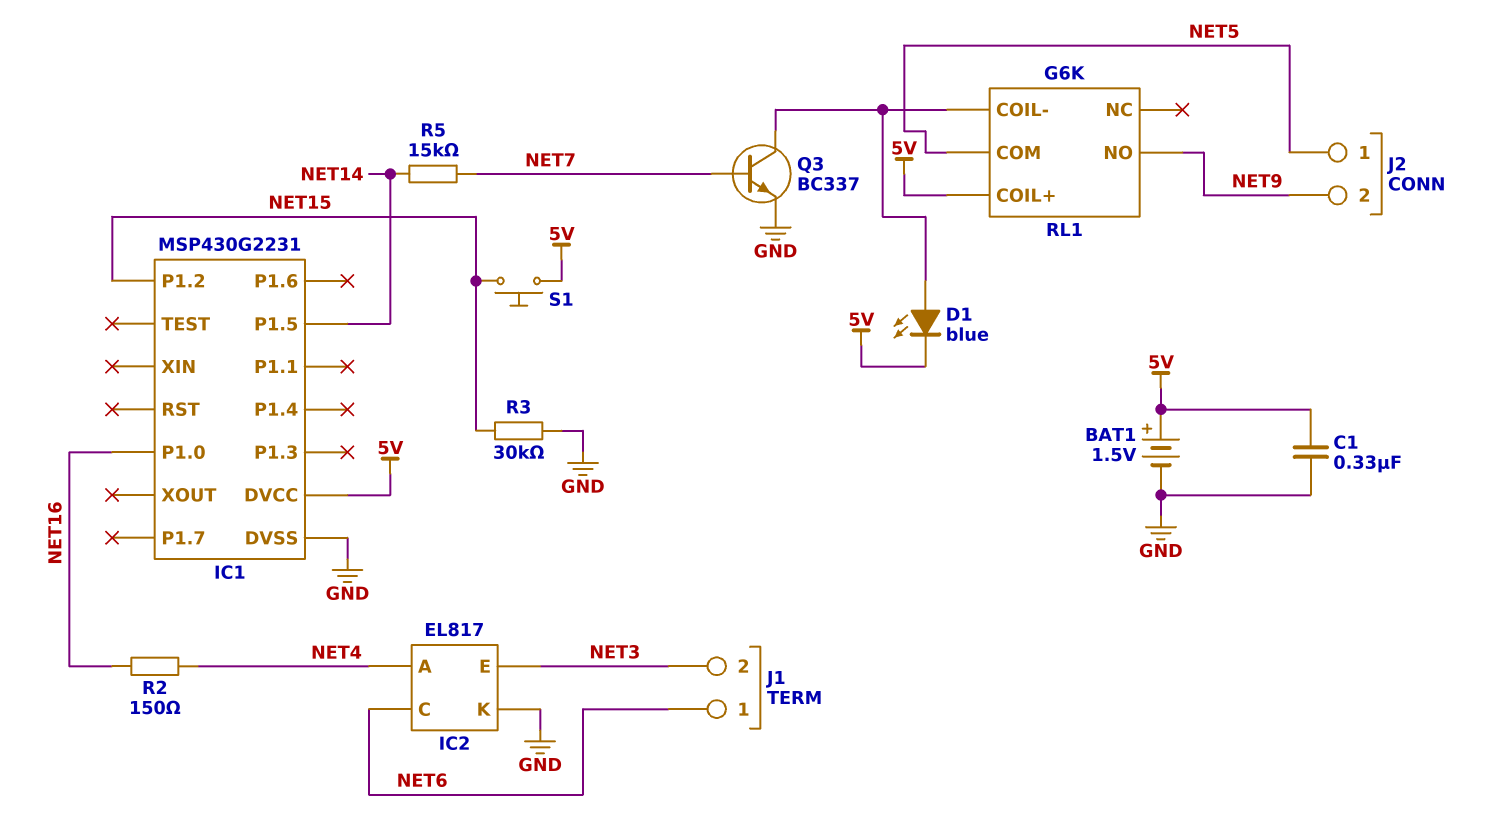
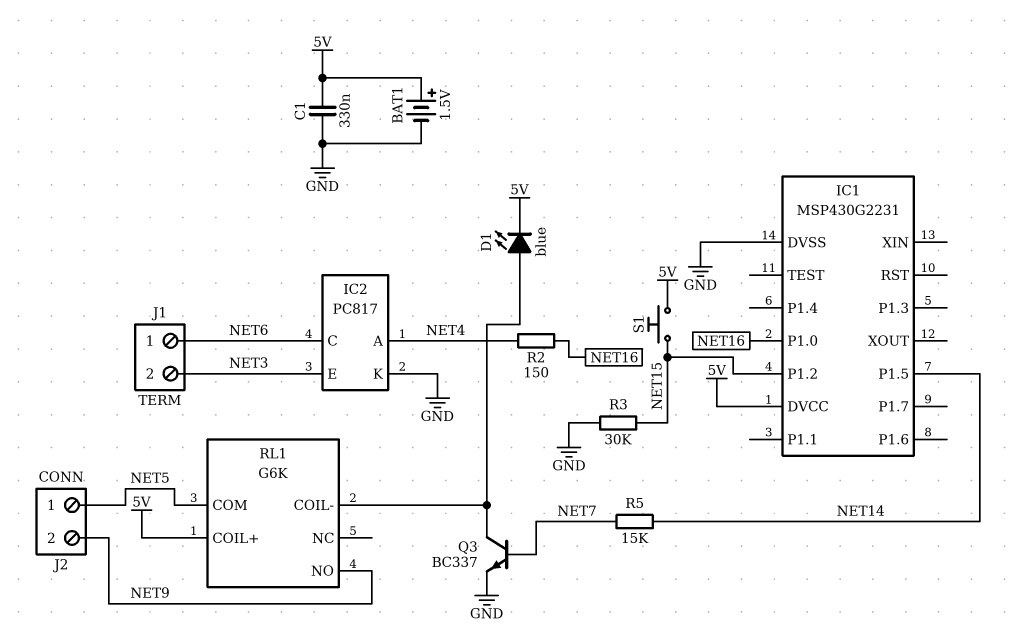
IC2: EL817 -> PC817

